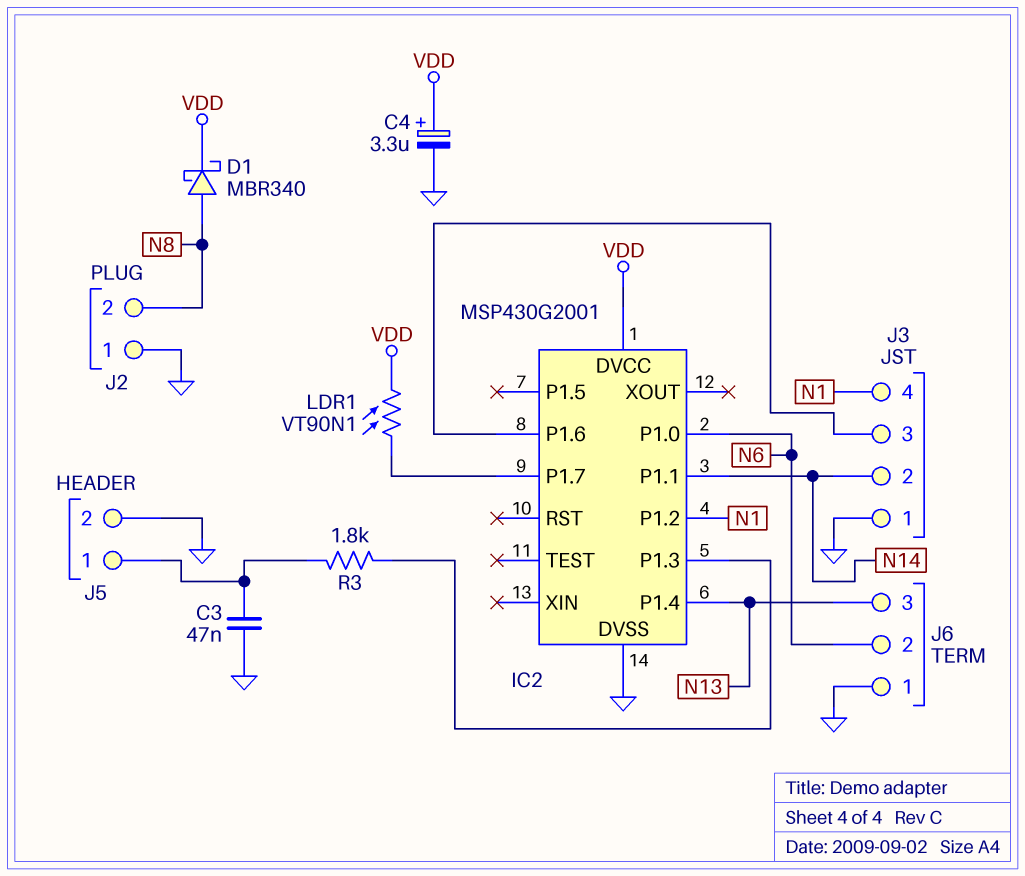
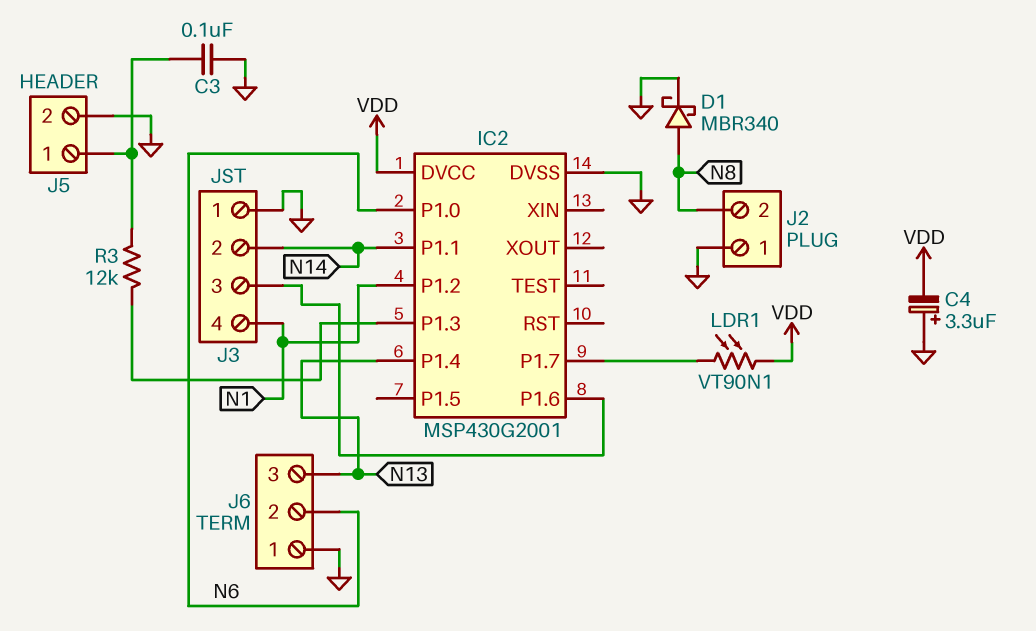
C3: 47nF (GND, J5/1) -> 100nF (GND, J5/1)
C4: 3.3uF (plus VDD, minus GND) -> 3.3uF (plus GND, minus VDD)
D1: schottky MBR340 (A N8, K VDD) -> schottky MBR340 (A N8, K GND)
R3: 1.8k (IC2/P1.3, J5/1) -> 12k (IC2/P1.3, J5/1)

